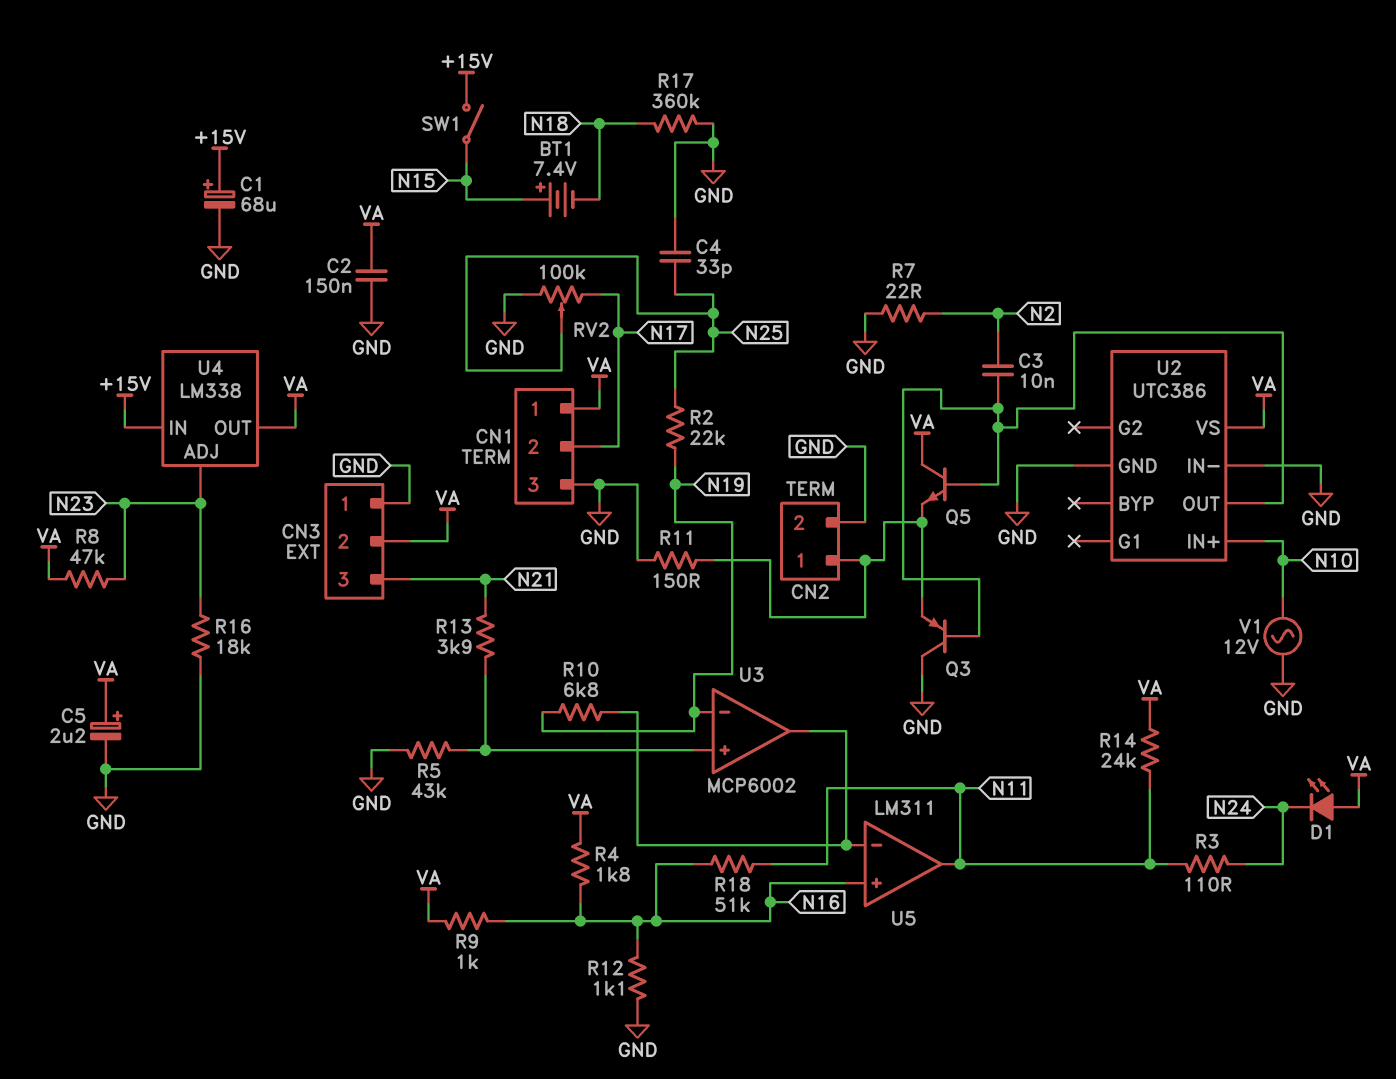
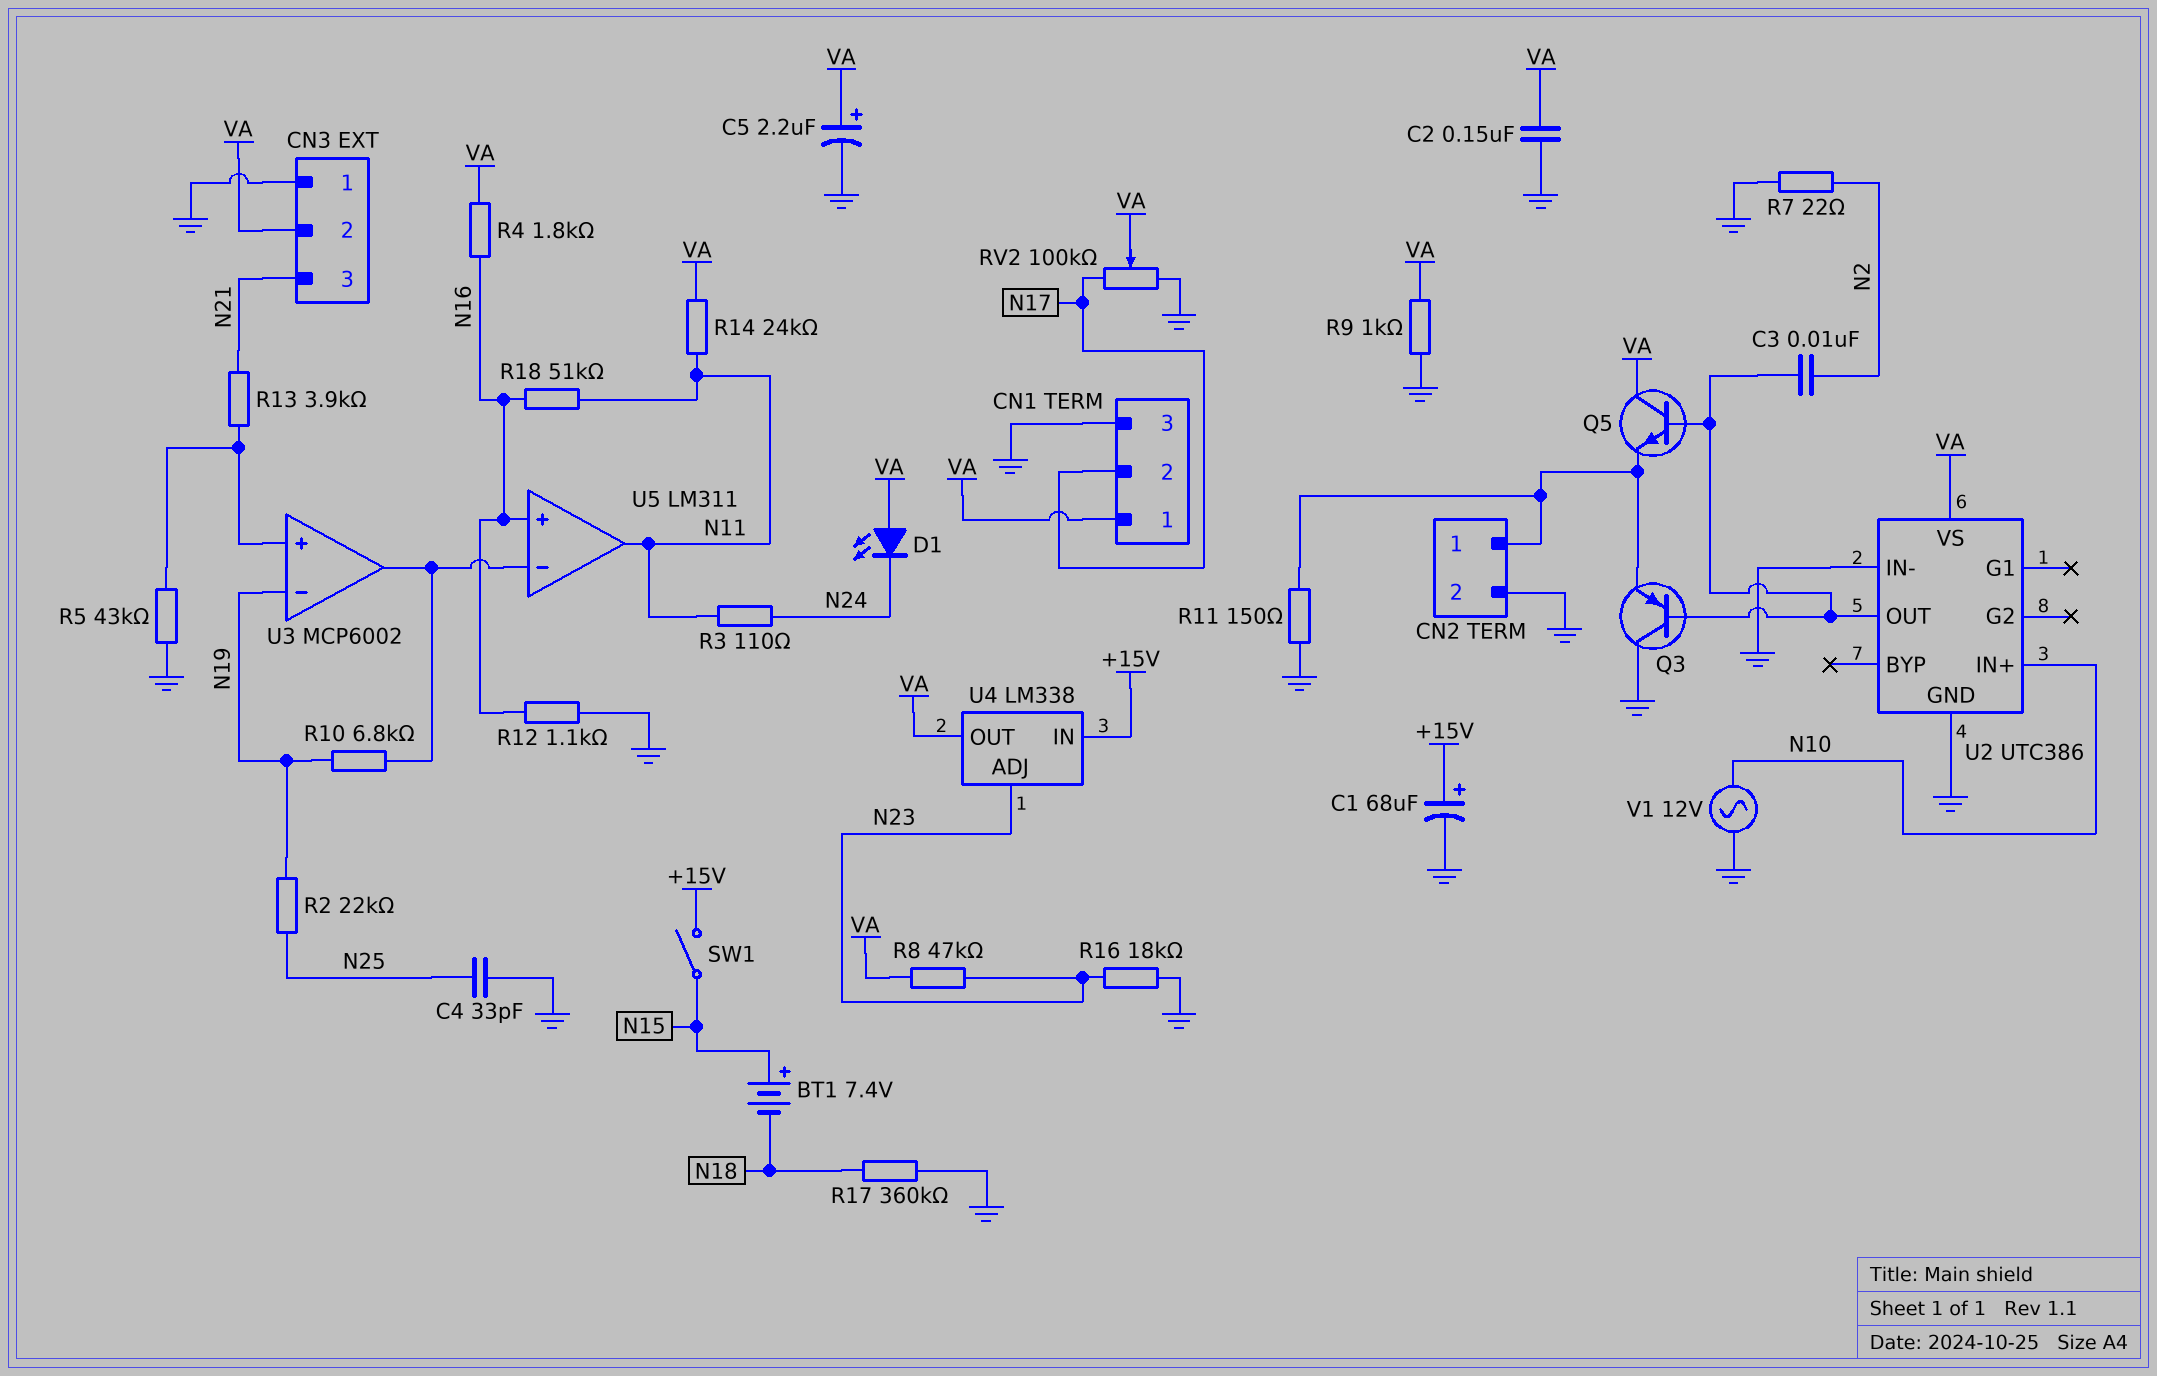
R9: 1k (N16, VA) -> 1k (GND, VA)
RV2: 100k (GND, N17, wiper N25) -> 100k (GND, N17, wiper VA)

